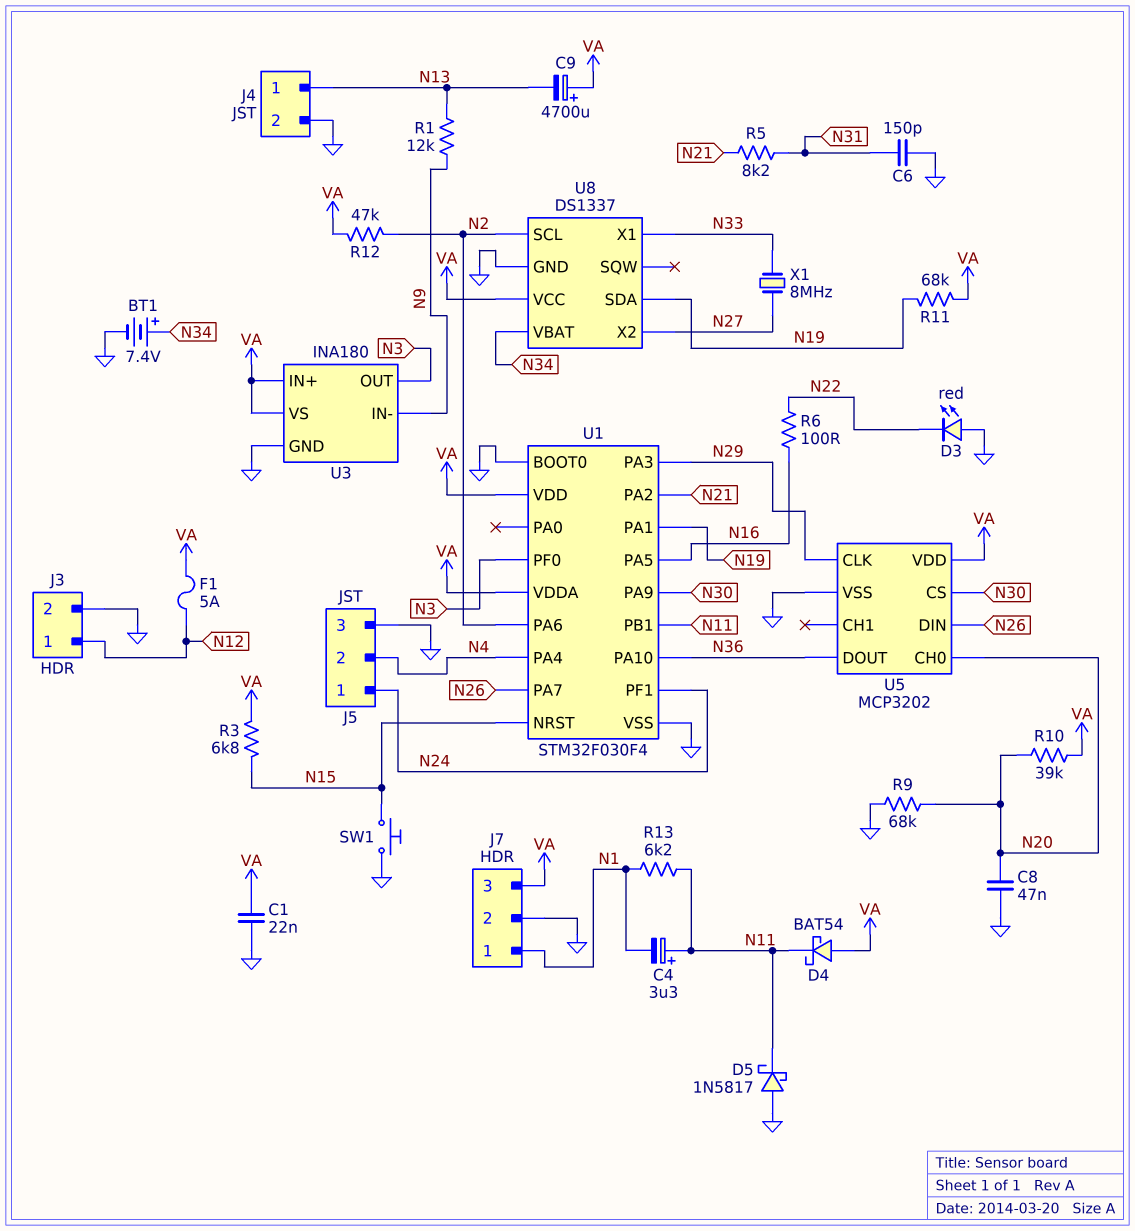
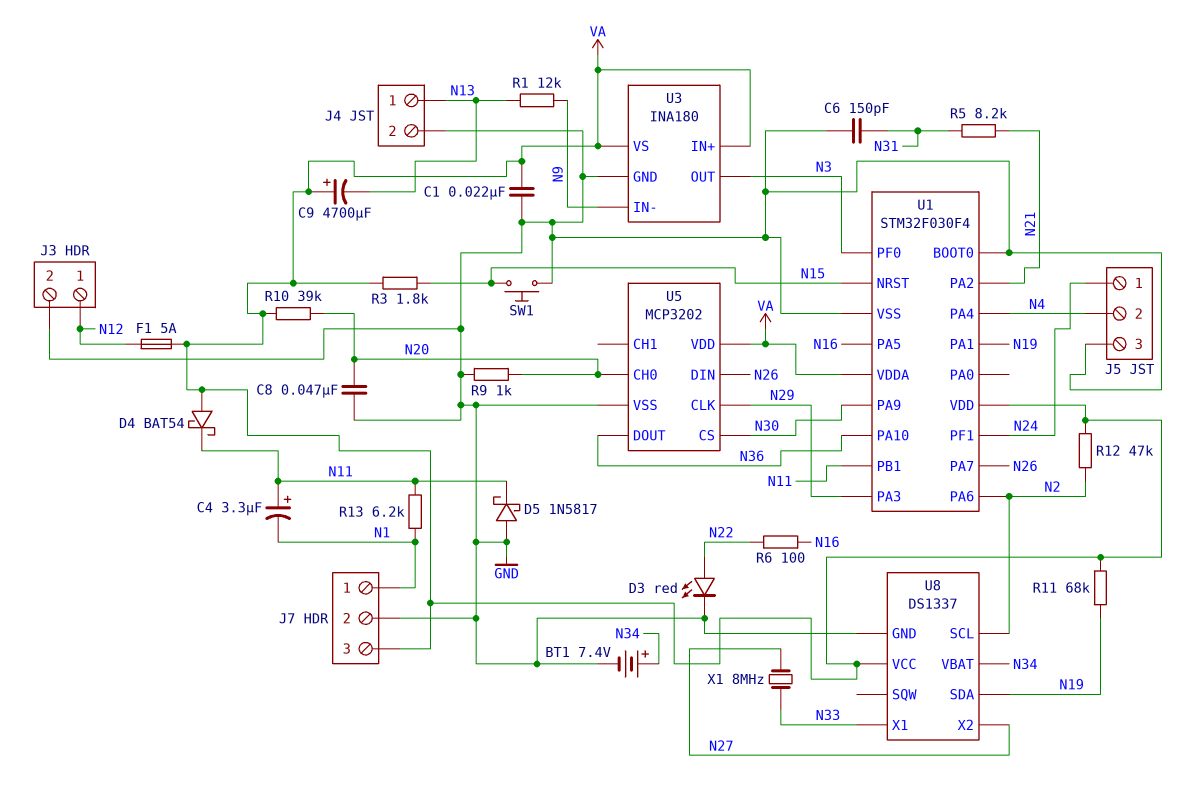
D3: LED red (A GND, K N22) -> LED red (A N22, K GND)
R3: 6.8k (N15, VA) -> 1.8k (N15, VA)
R9: 68k (GND, N20) -> 1k (GND, N20)

